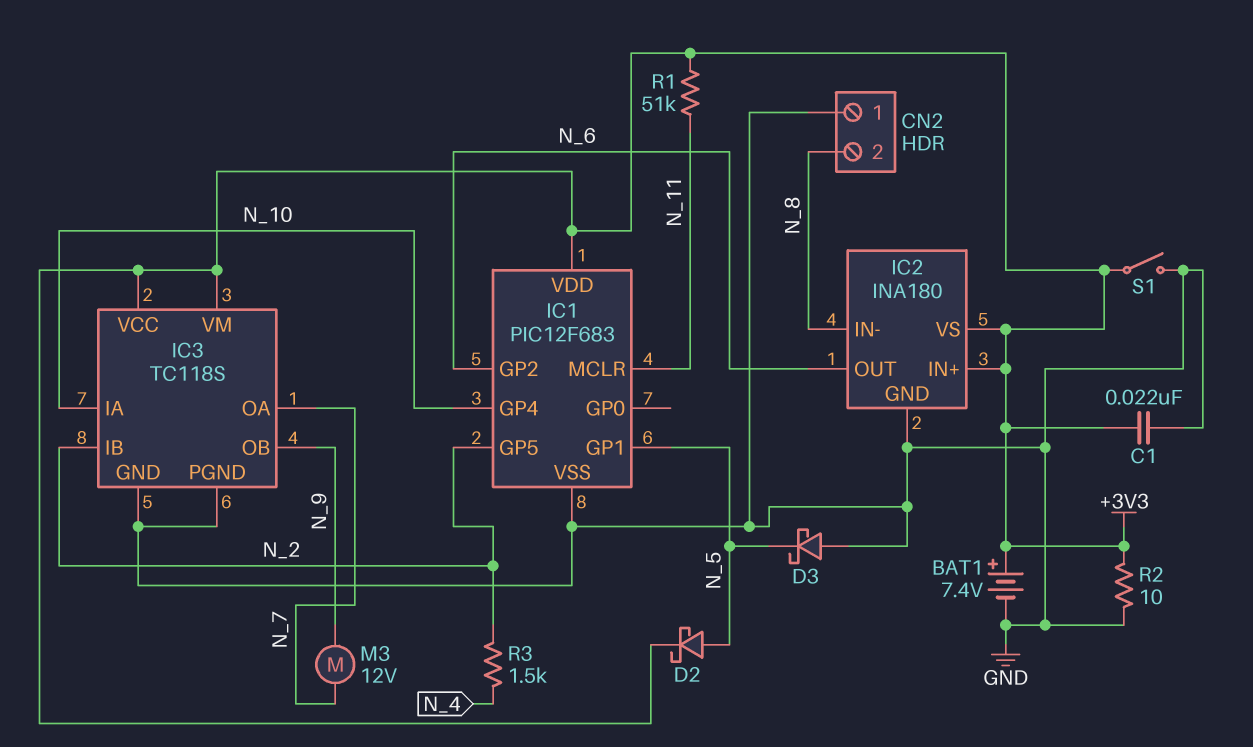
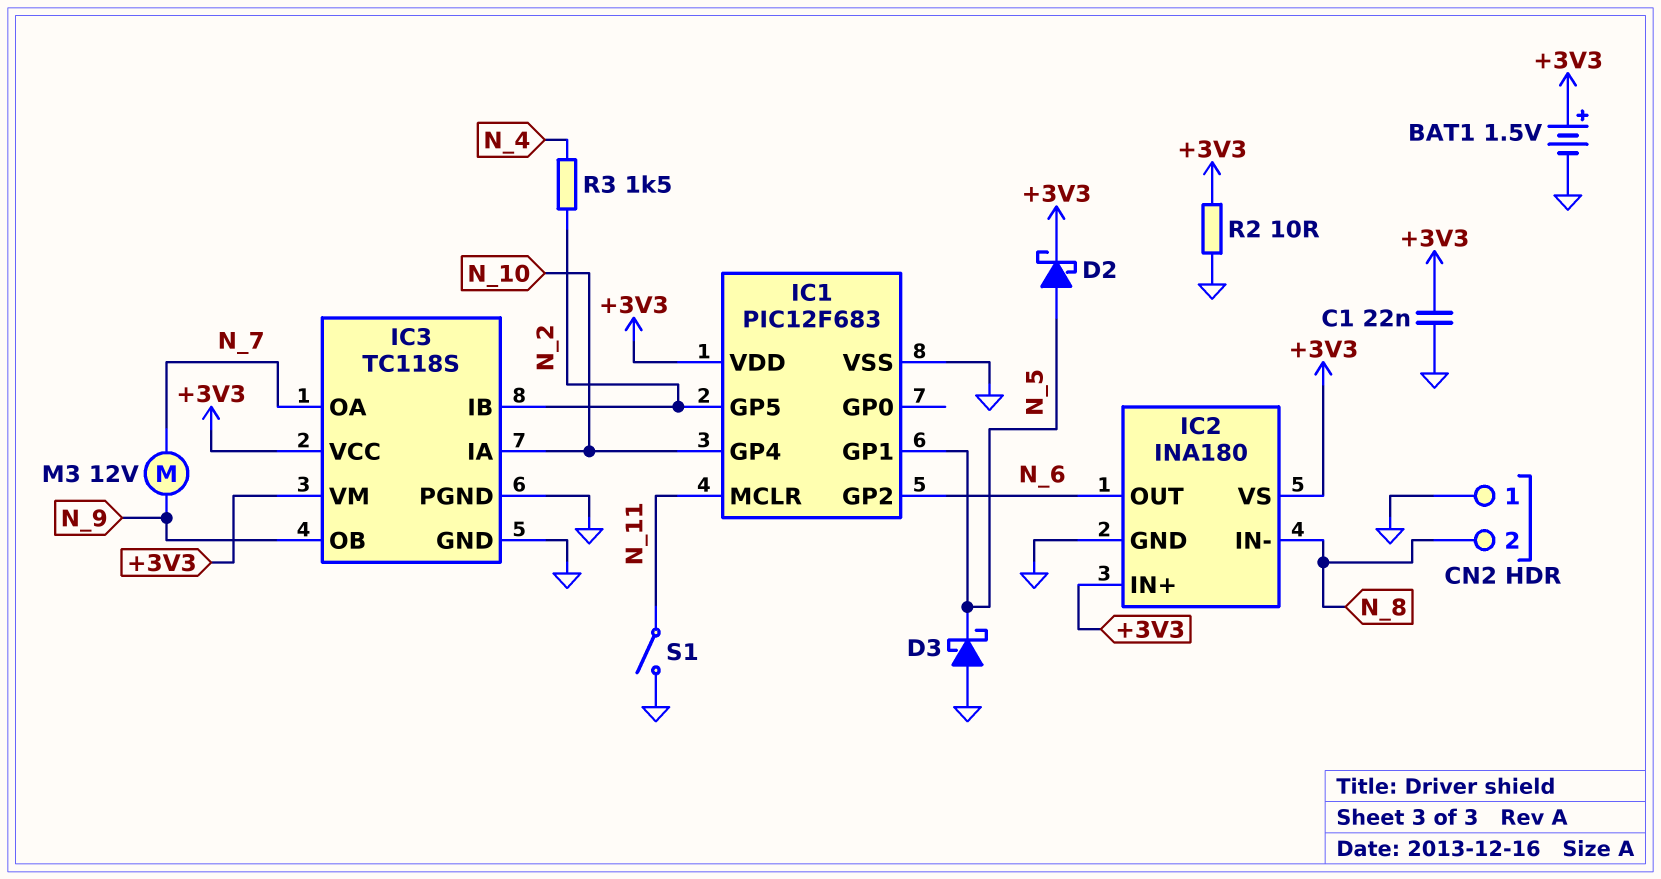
BAT1: 7.4V (plus +3V3, minus GND) -> 1.5V (plus +3V3, minus GND)
R1: 51k (+3V3, N_11) -> none
S1: switch (+3V3, GND) -> switch (GND, N_11)

